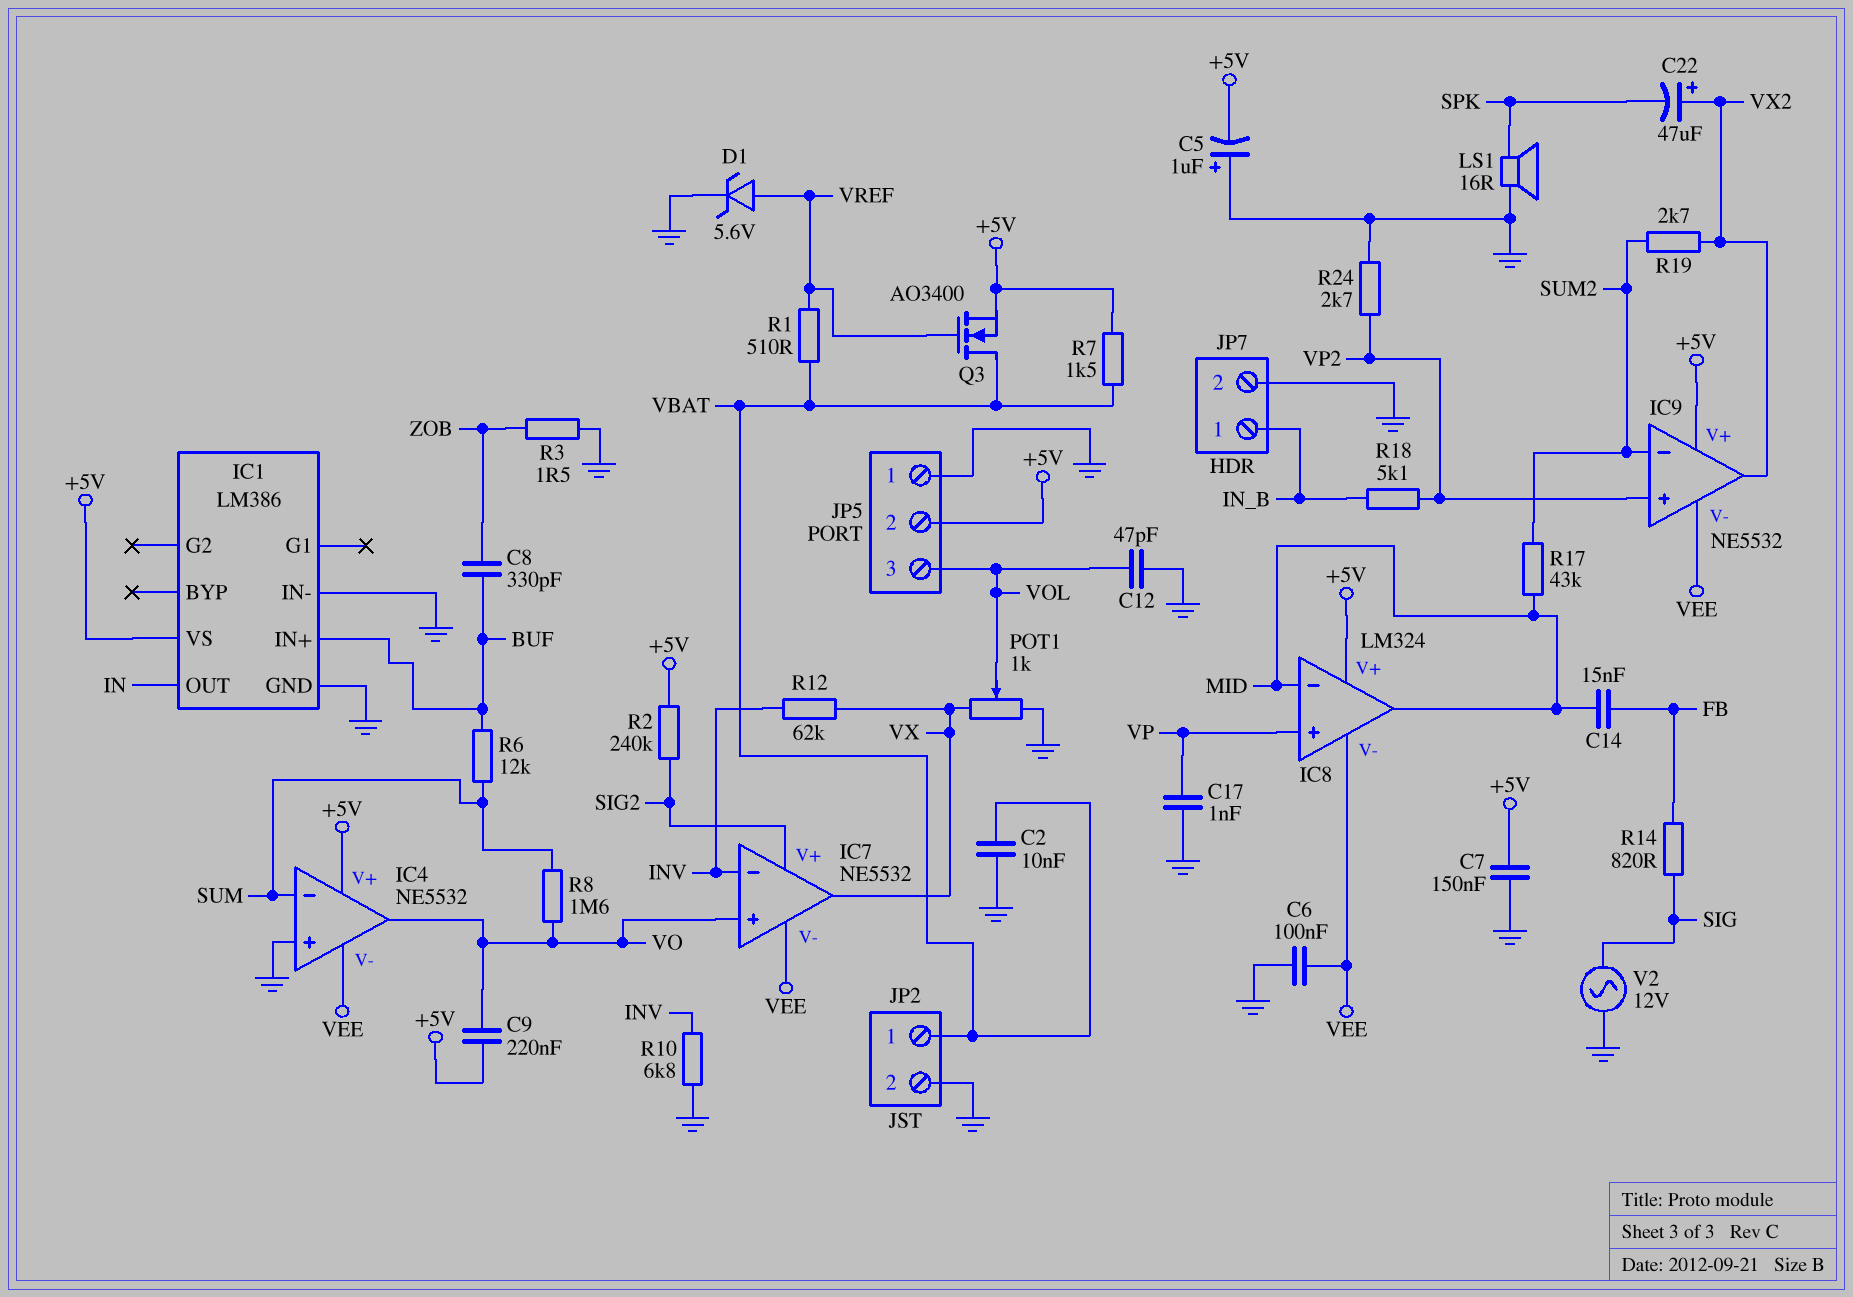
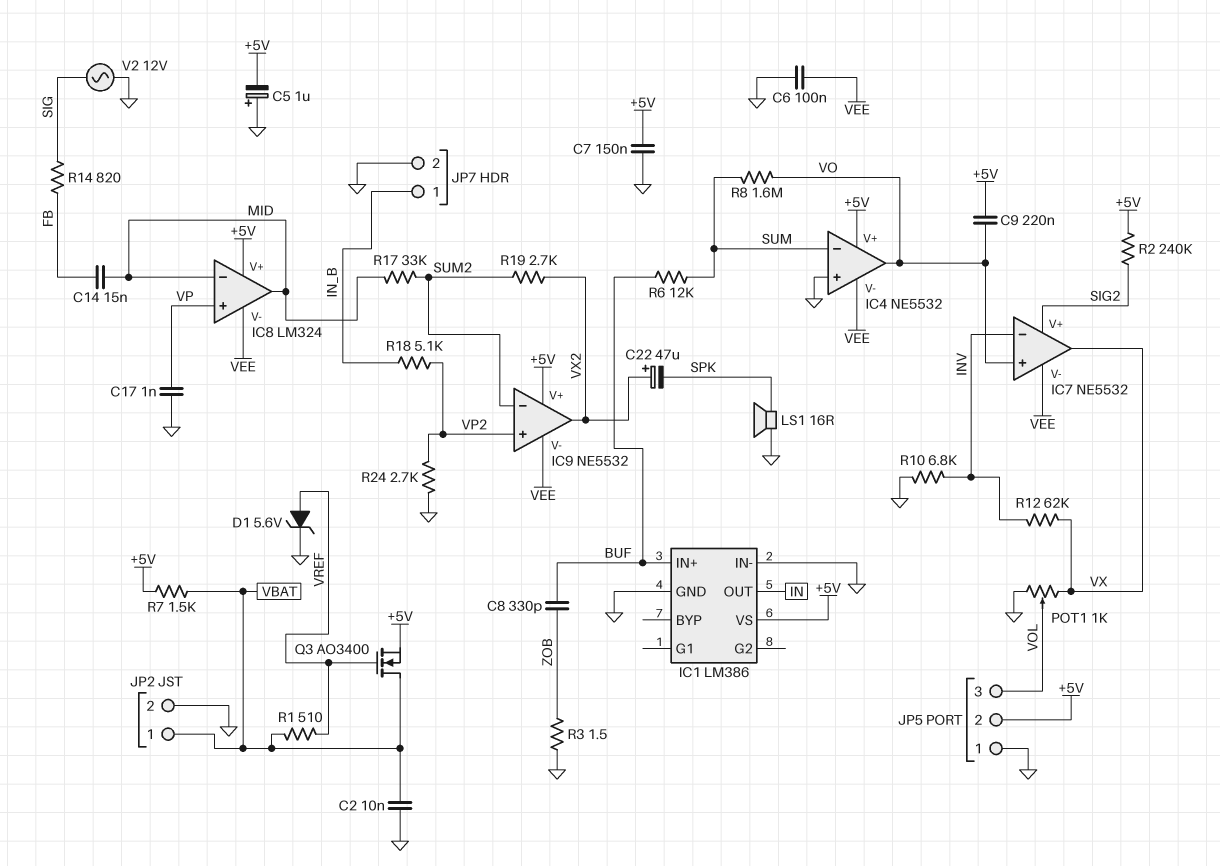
C12: 47pF (GND, VOL) -> none
R17: 43k (MID, SUM2) -> 33k (MID, SUM2)

